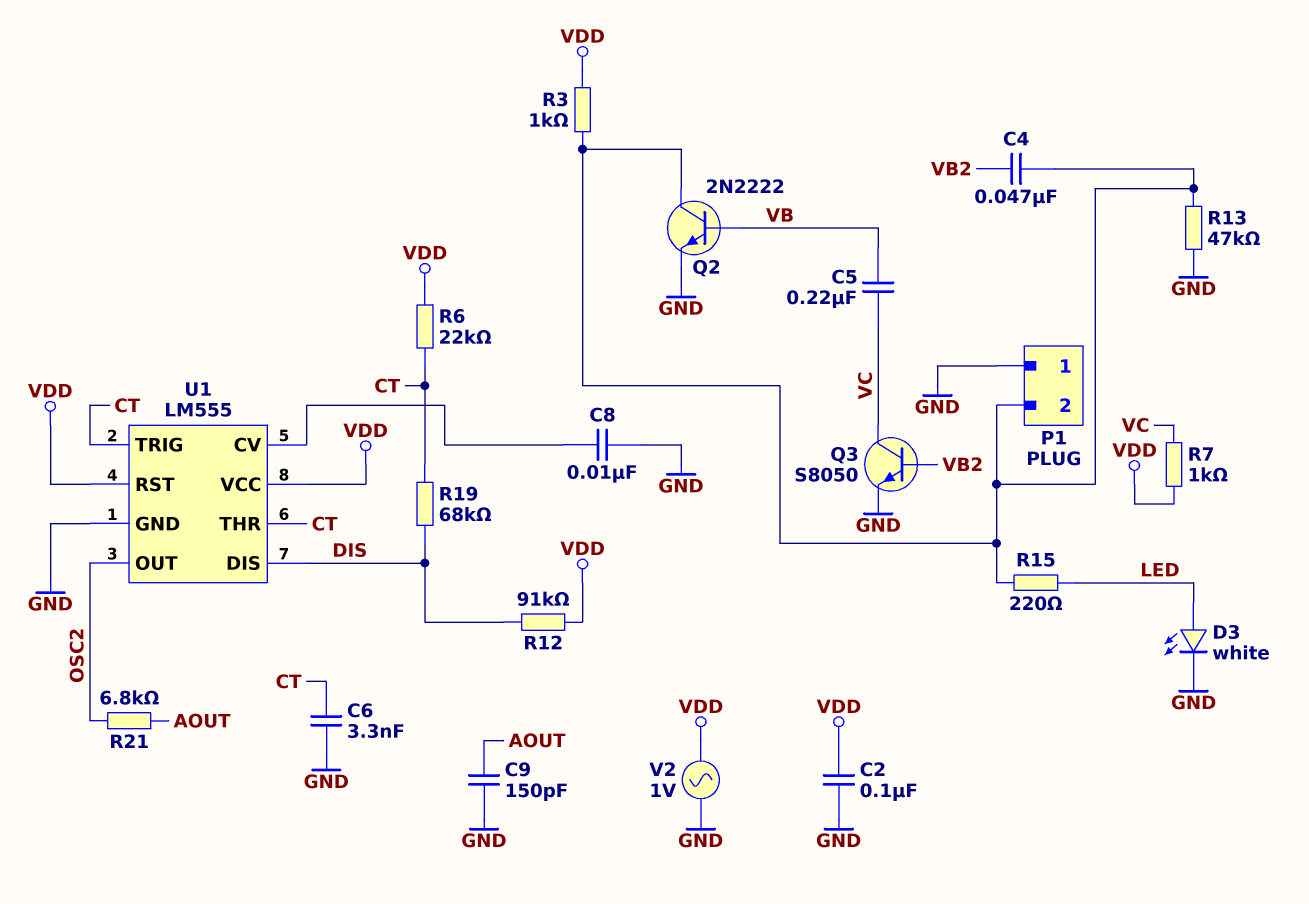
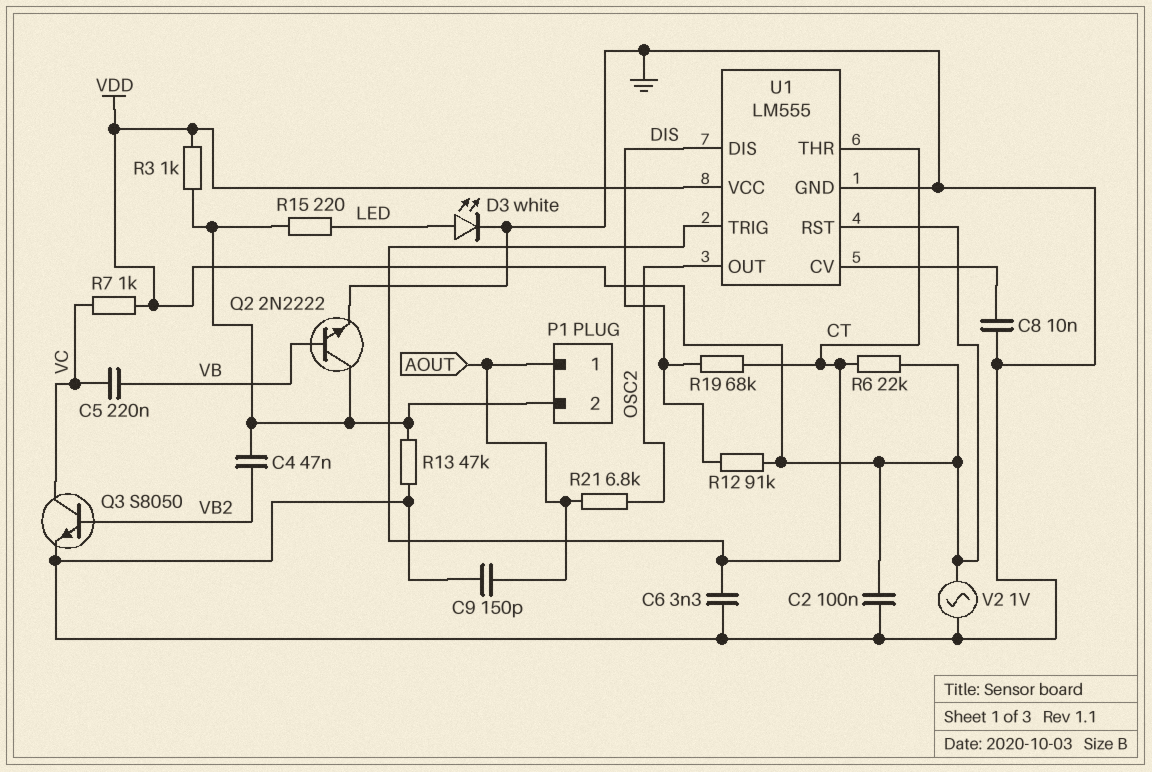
P1 pin 1: GND -> AOUT

